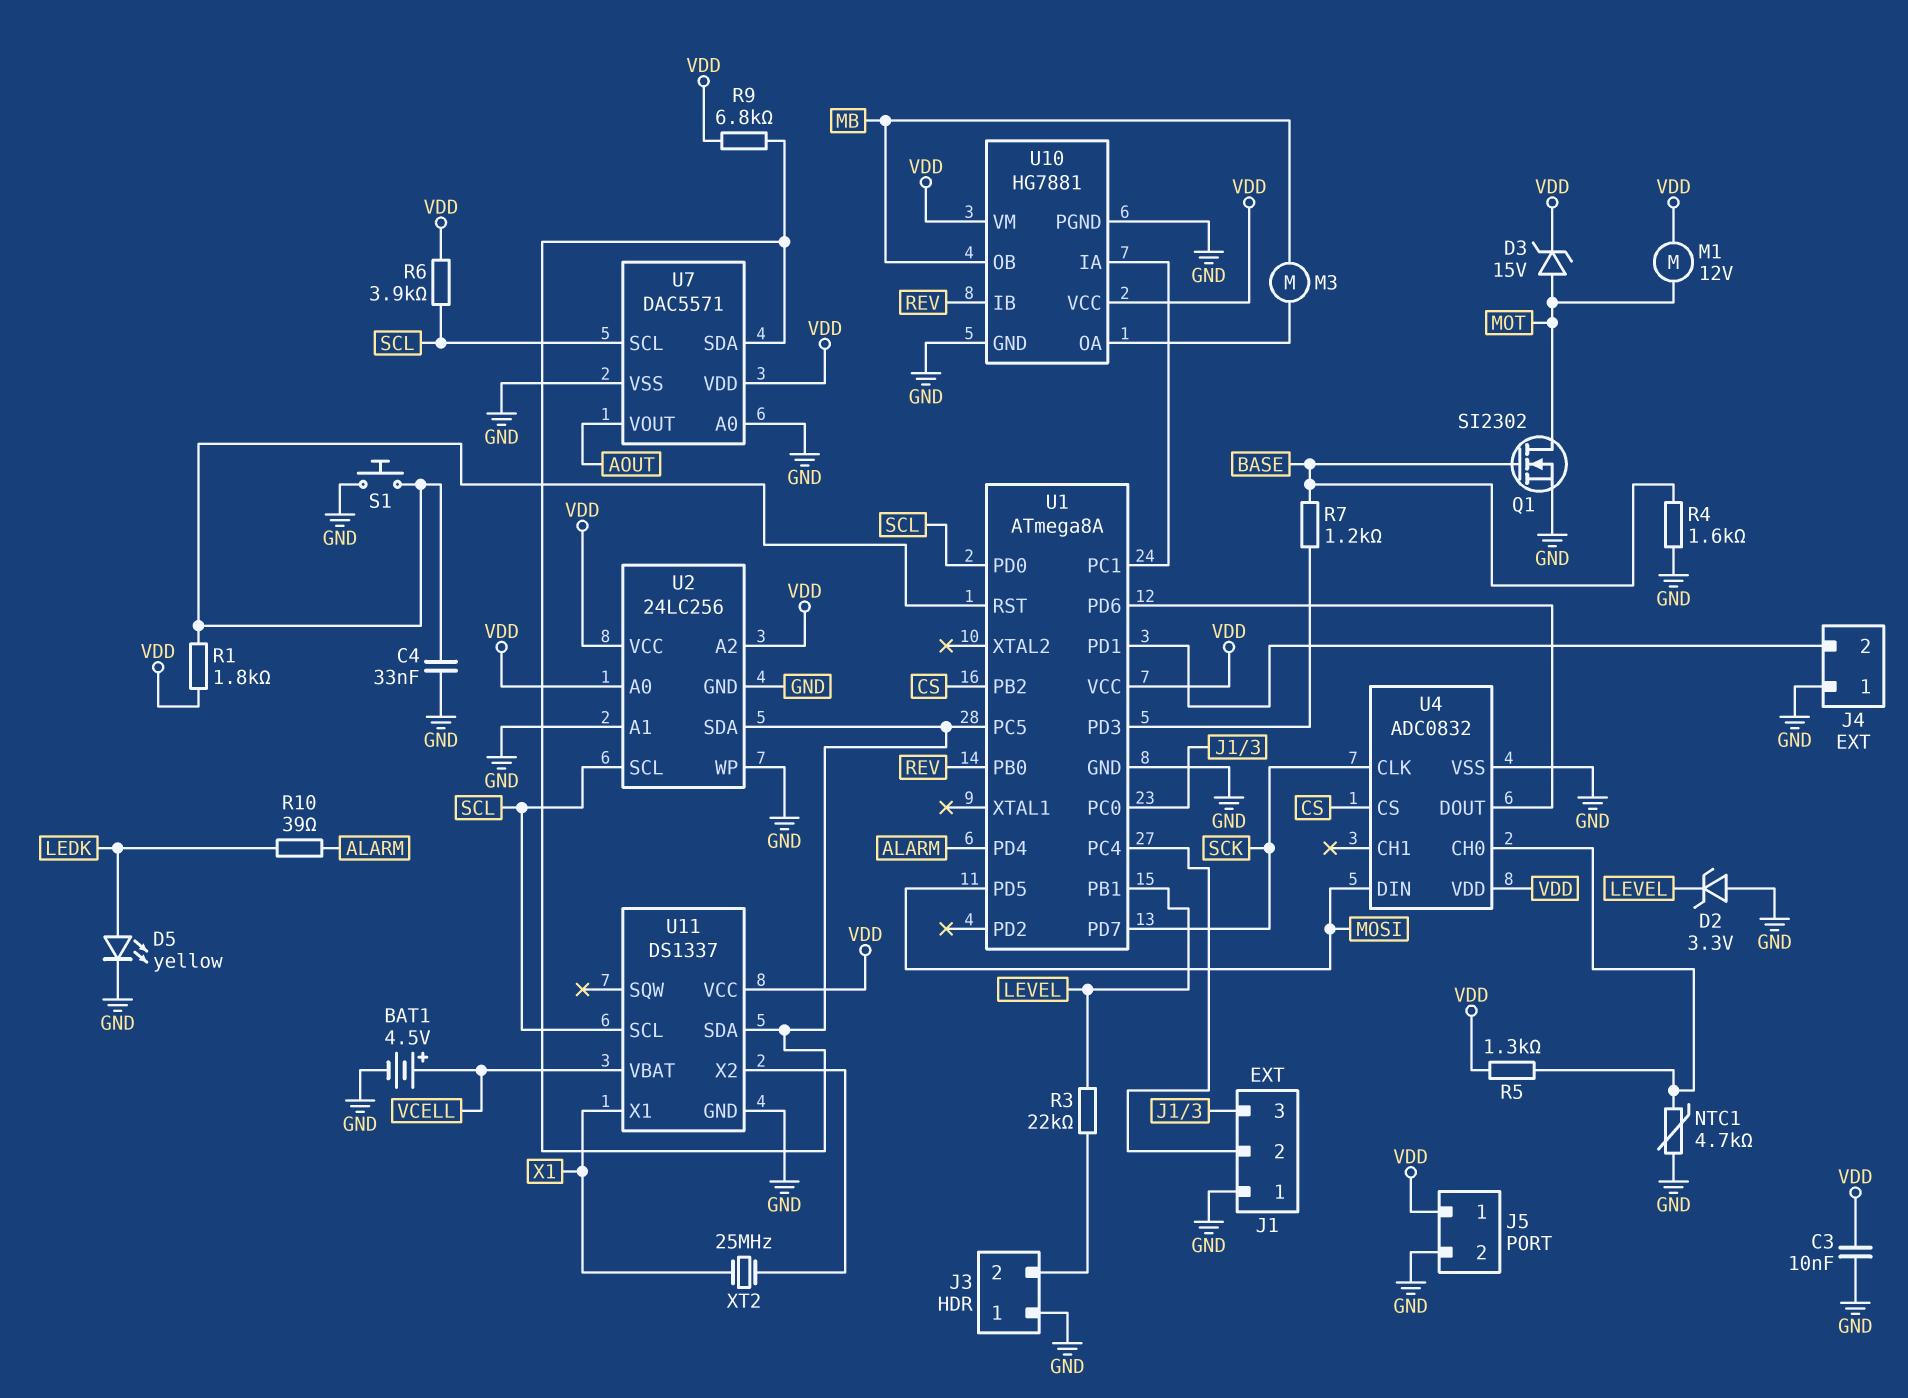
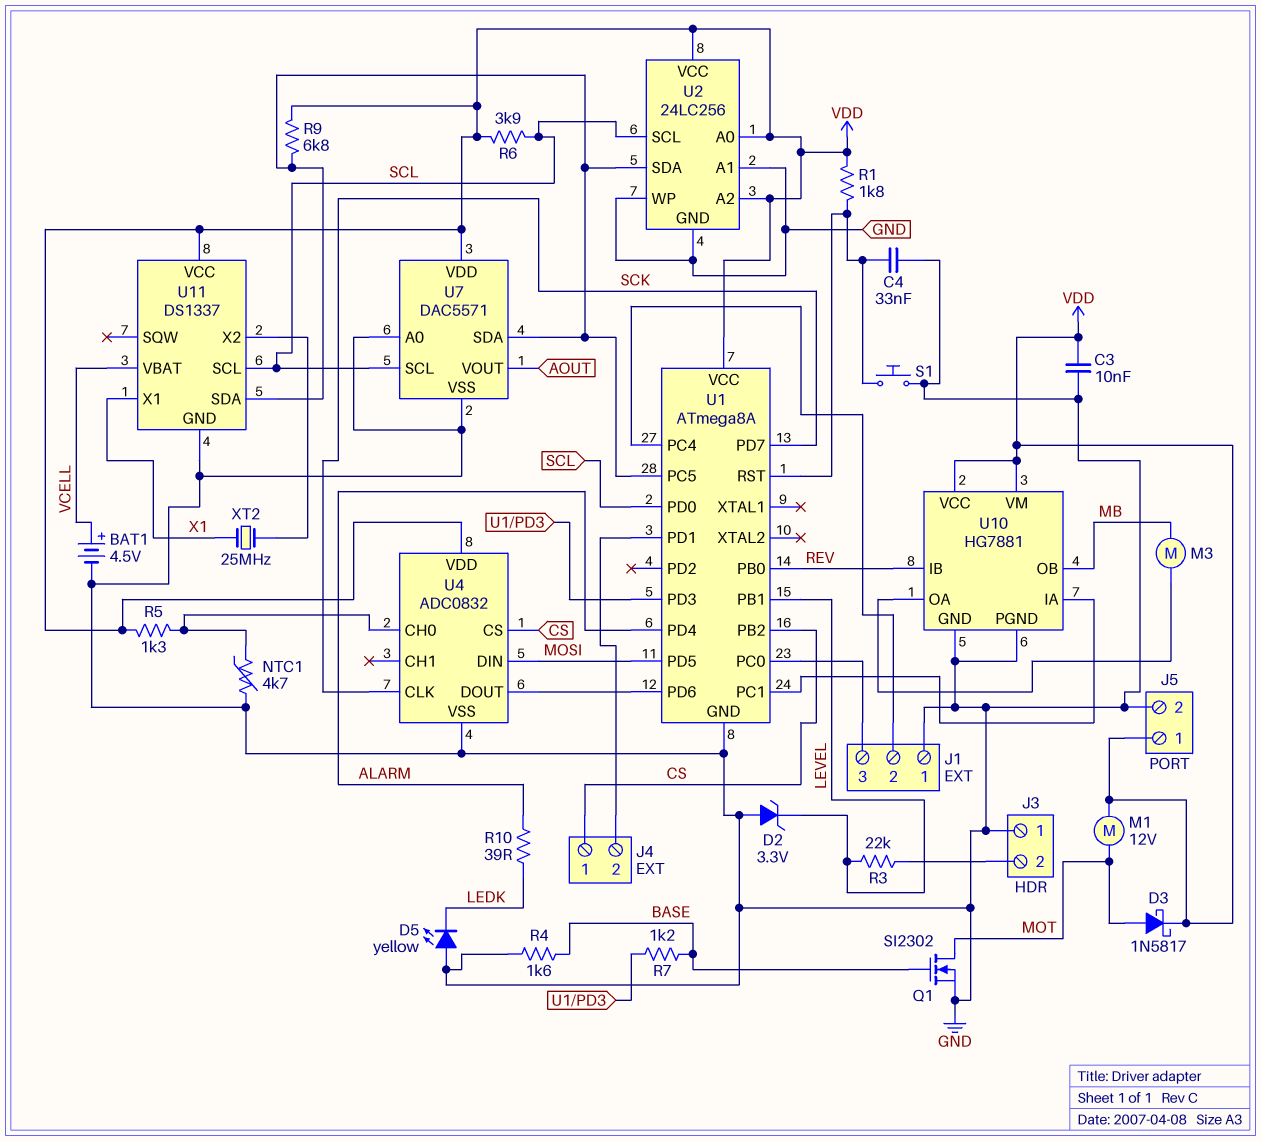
D3: zener 15V (A MOT, K VDD) -> schottky 1N5817 (A MOT, K VDD)
D5: LED yellow (A LEDK, K GND) -> LED yellow (A GND, K LEDK)
J4 pin 1: GND -> CS

